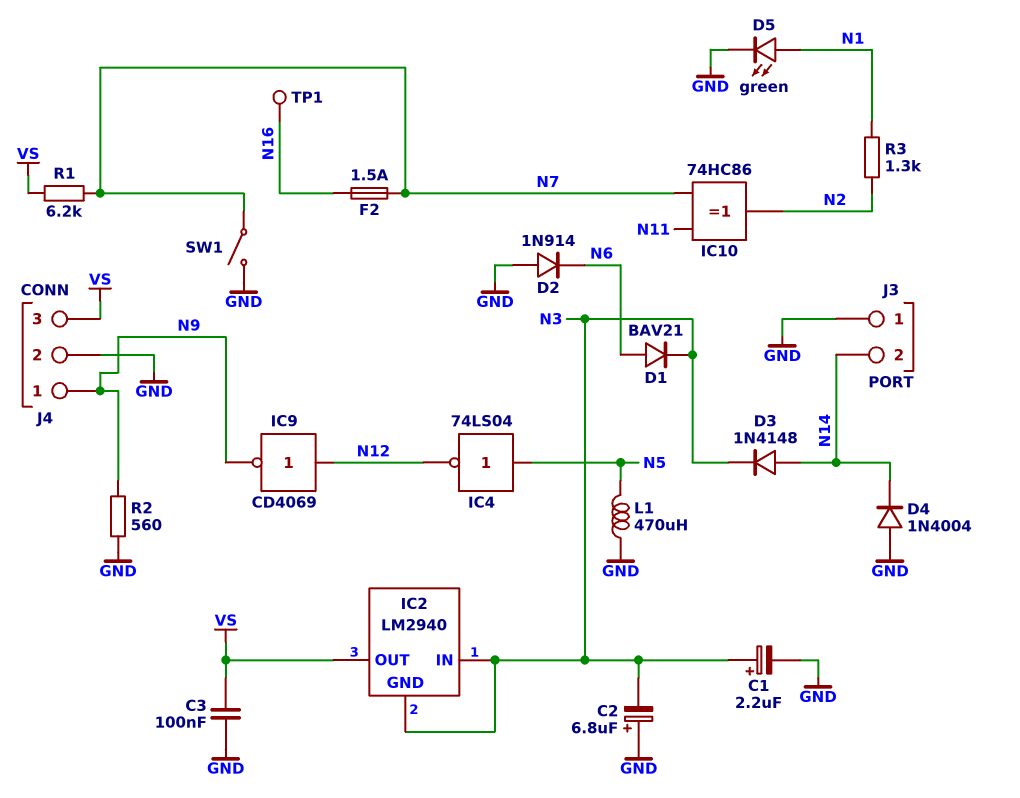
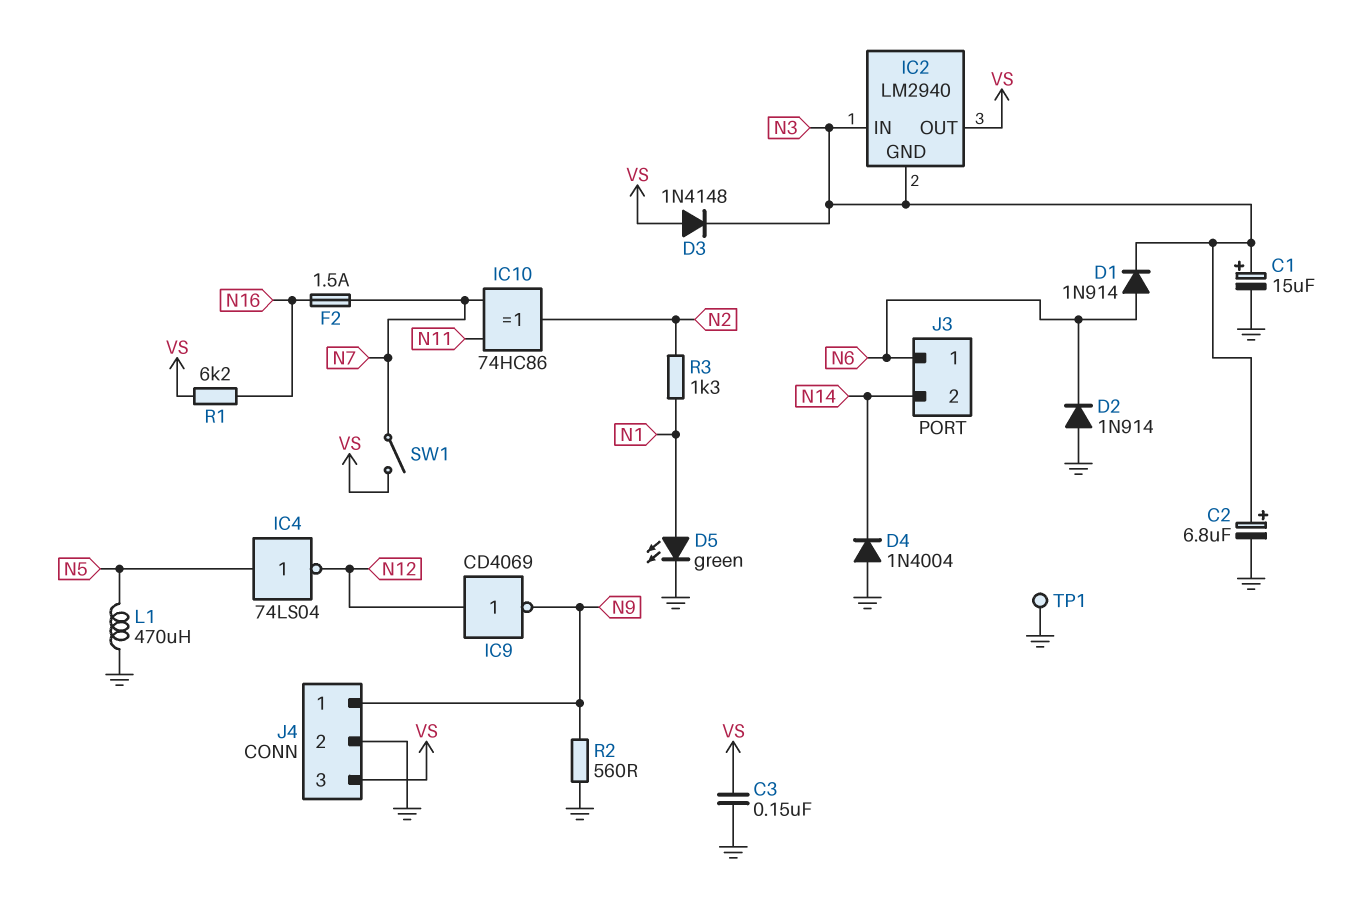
C1: 2.2uF (plus N3, minus GND) -> 15uF (plus N3, minus GND)
C2: 6.8uF (plus GND, minus N3) -> 6.8uF (plus N3, minus GND)
C3: 100nF (GND, VS) -> 150nF (GND, VS)
D1: diode BAV21 (A N6, K N3) -> diode 1N914 (A N6, K N3)
D3: diode 1N4148 (A N14, K N3) -> diode 1N4148 (A VS, K N3)
J3 pin 1: GND -> N6
R1: 6.2k (N7, VS) -> 6.2k (N16, VS)
SW1: switch (GND, N7) -> switch (N7, VS)
TP1: test point (N16) -> test point (GND)

